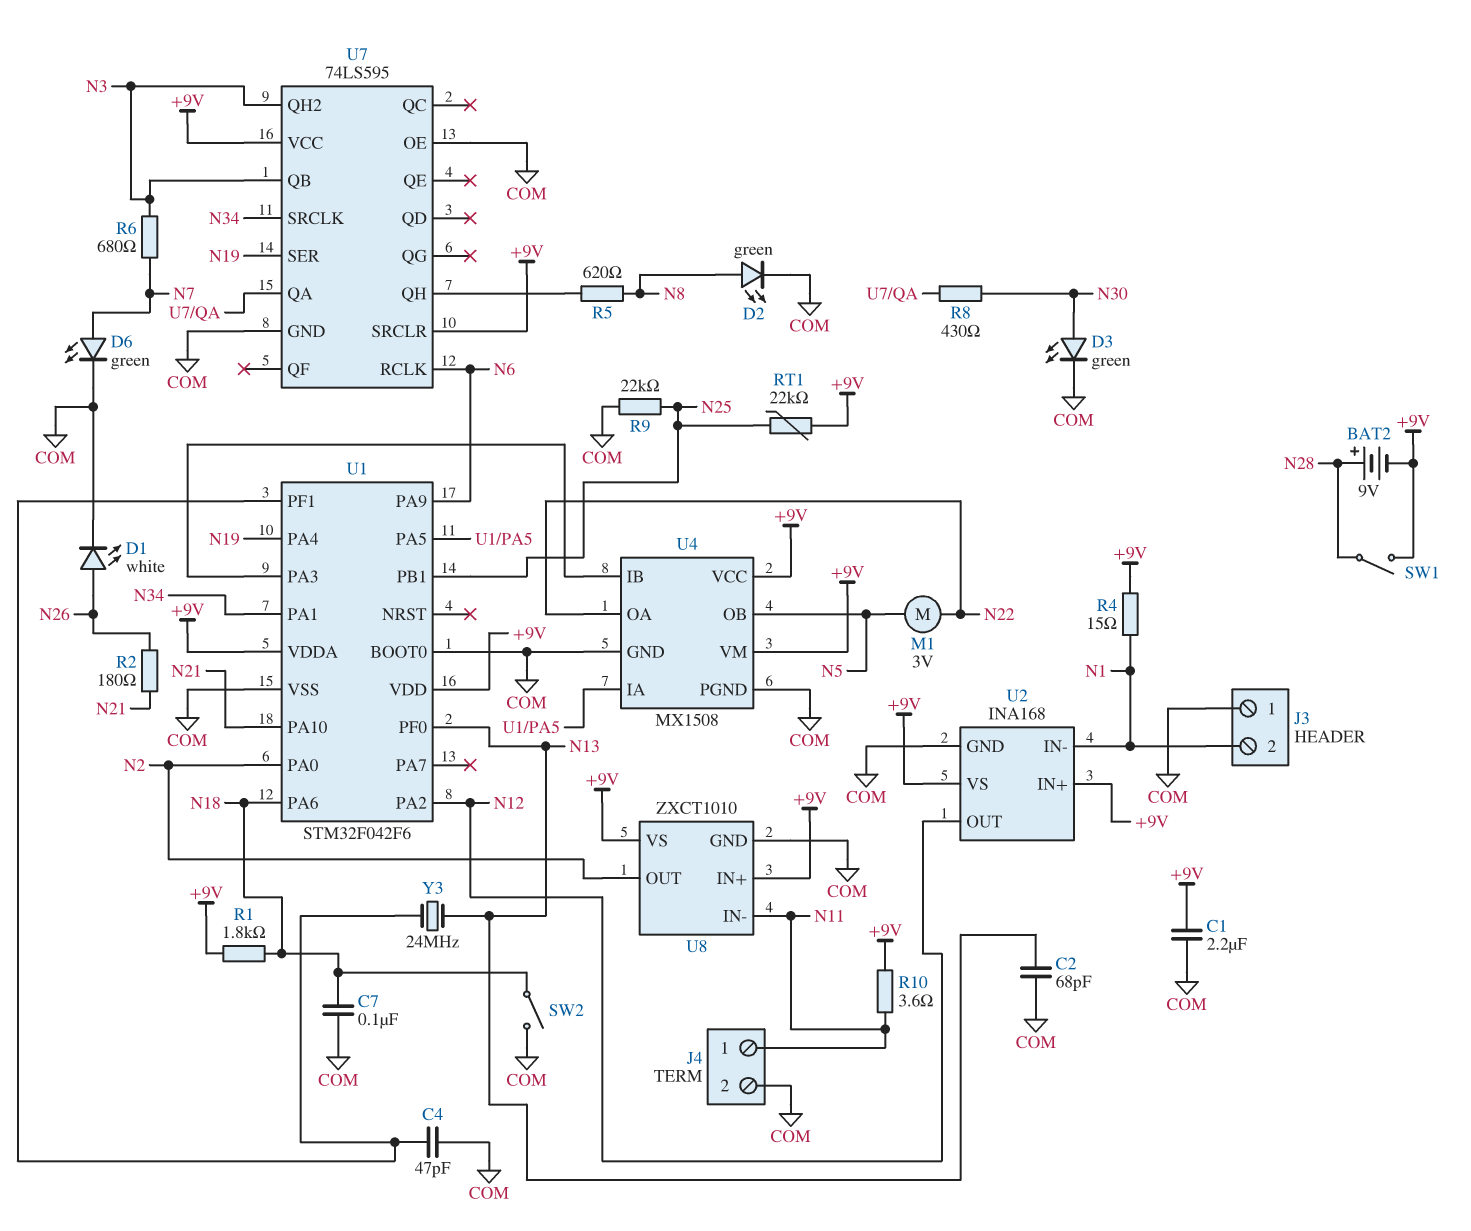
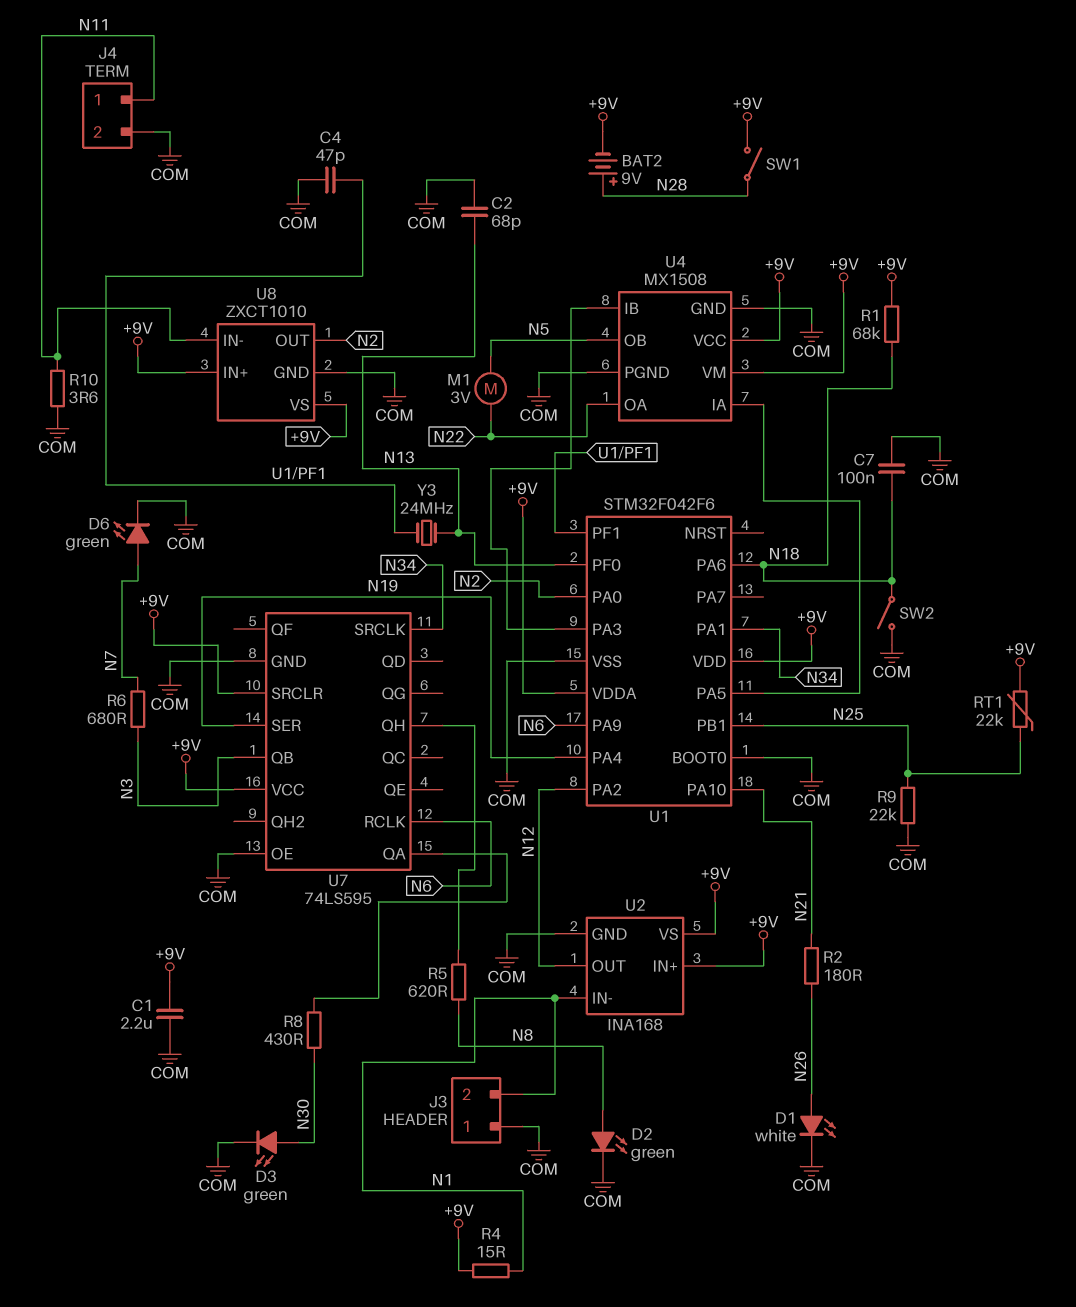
R1: 1.8k (+9V, N18) -> 68k (+9V, N18)
R10: 3.6 (+9V, N11) -> 3.6 (COM, N11)
U7 pin QH2: N3 -> none

